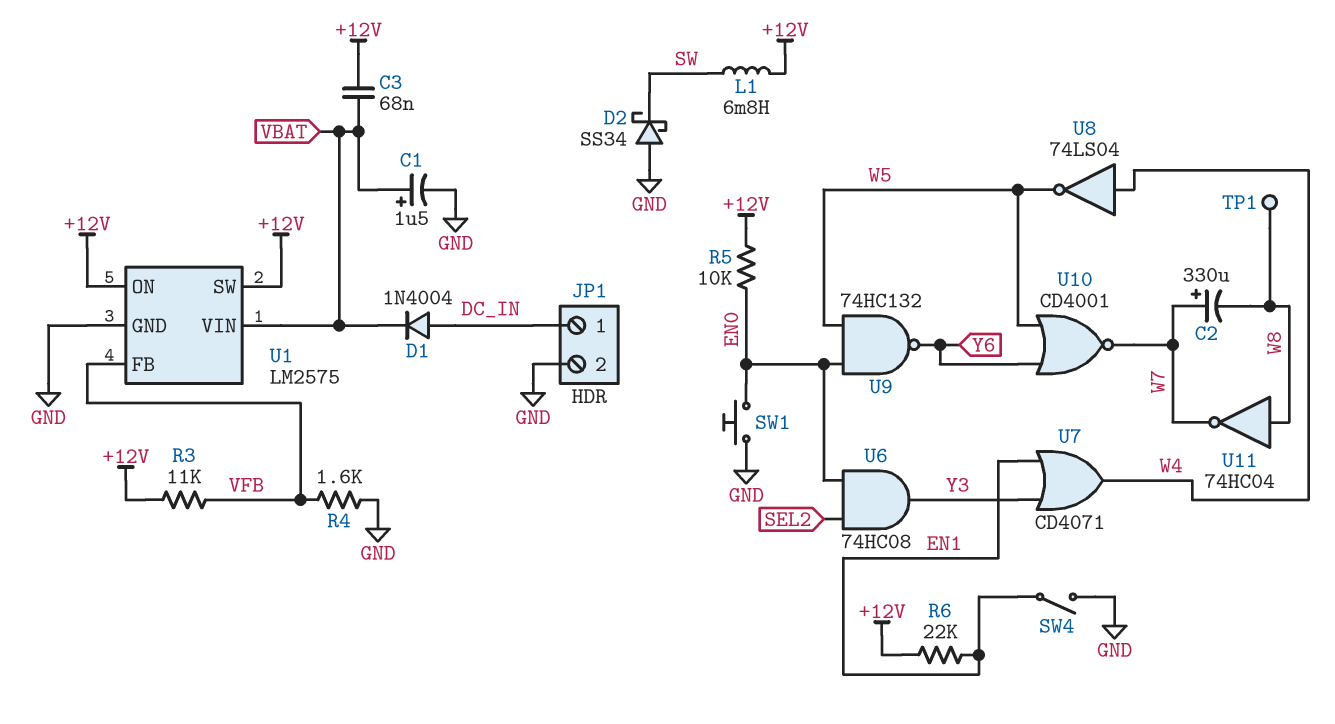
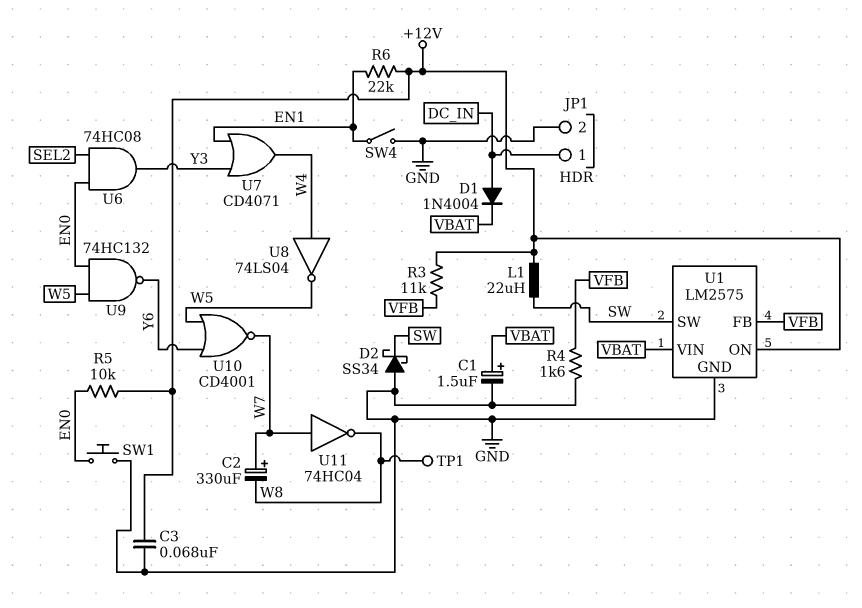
C3: 68nF (+12V, VBAT) -> 68nF (+12V, GND)
L1: 6.8mH (+12V, SW) -> 22uH (+12V, SW)
U1 pin SW: +12V -> SW
U11: NOT 74HC04 (in W8, out W7) -> NOT 74HC04 (in W7, out W8)

